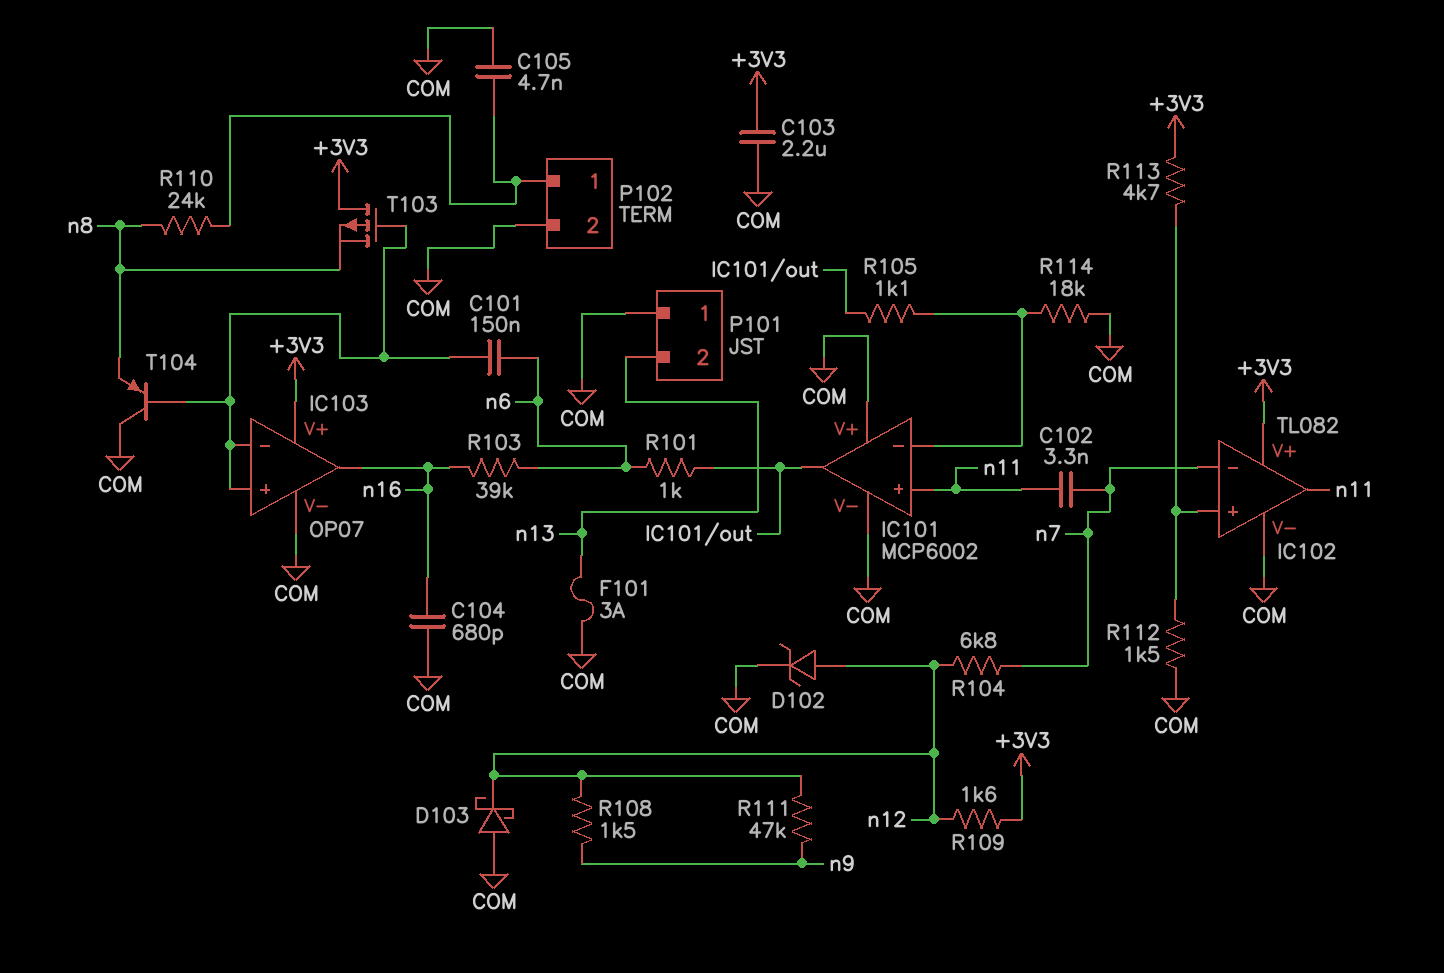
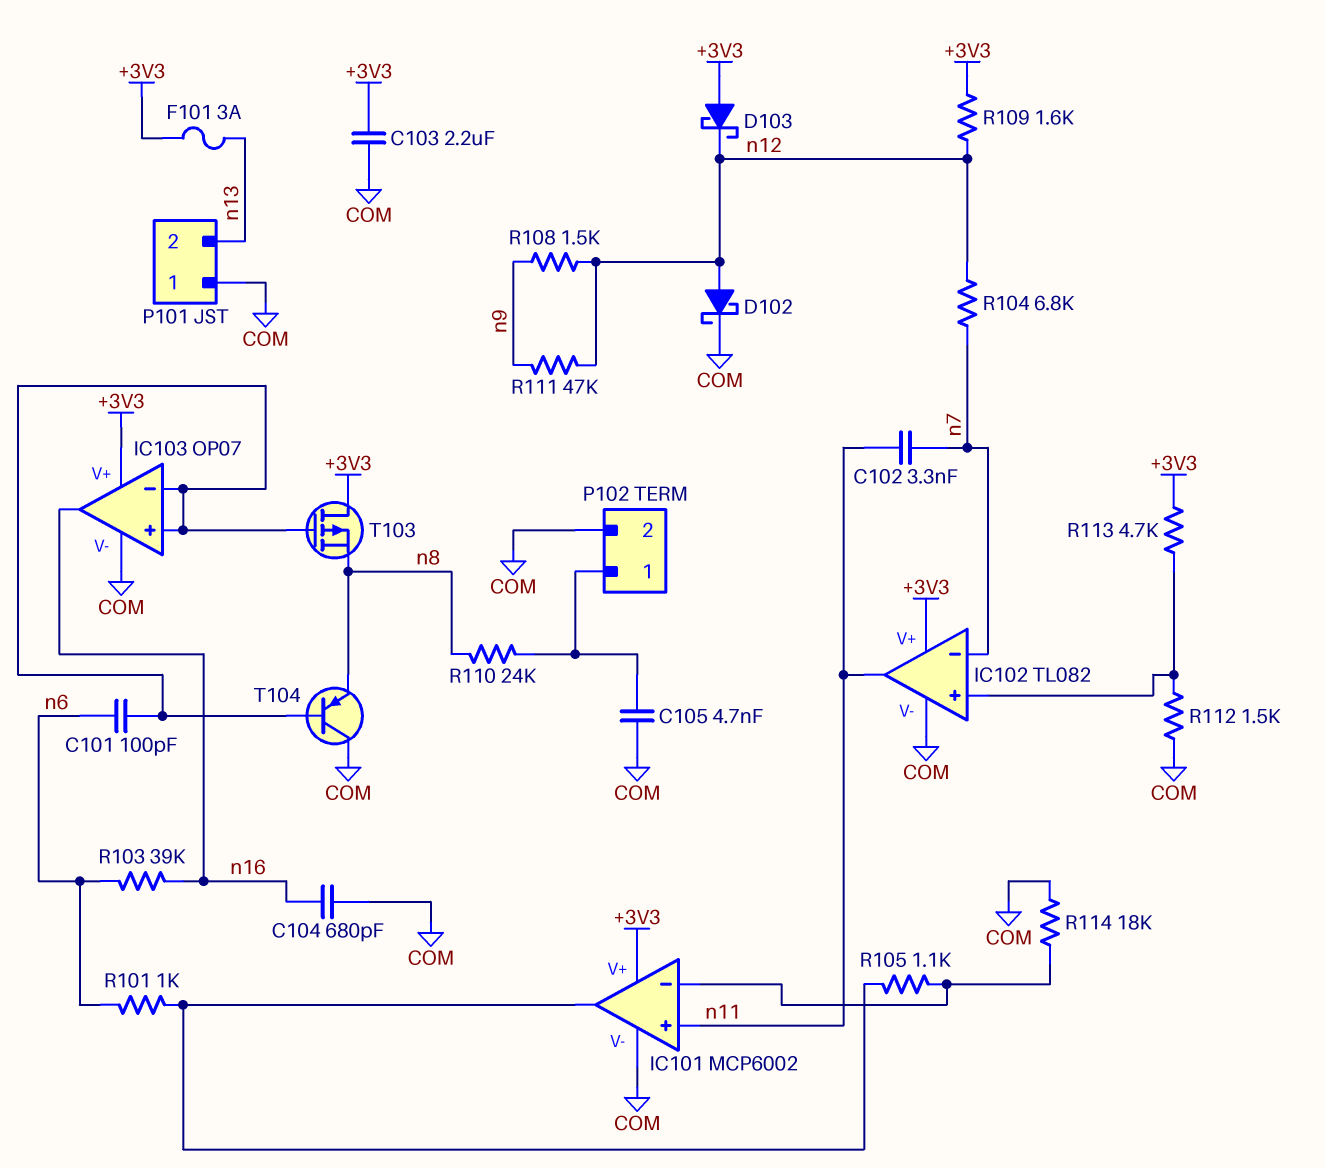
C101: 150nF (IC103/in+, n6) -> 100pF (IC103/in+, n6)
D102: zener (A n12, K COM) -> schottky (A n12, K COM)
D103: schottky (A COM, K n12) -> schottky (A +3V3, K n12)
F101: 3A (COM, n13) -> 3A (+3V3, n13)
IC101 pin V+: COM -> +3V3

